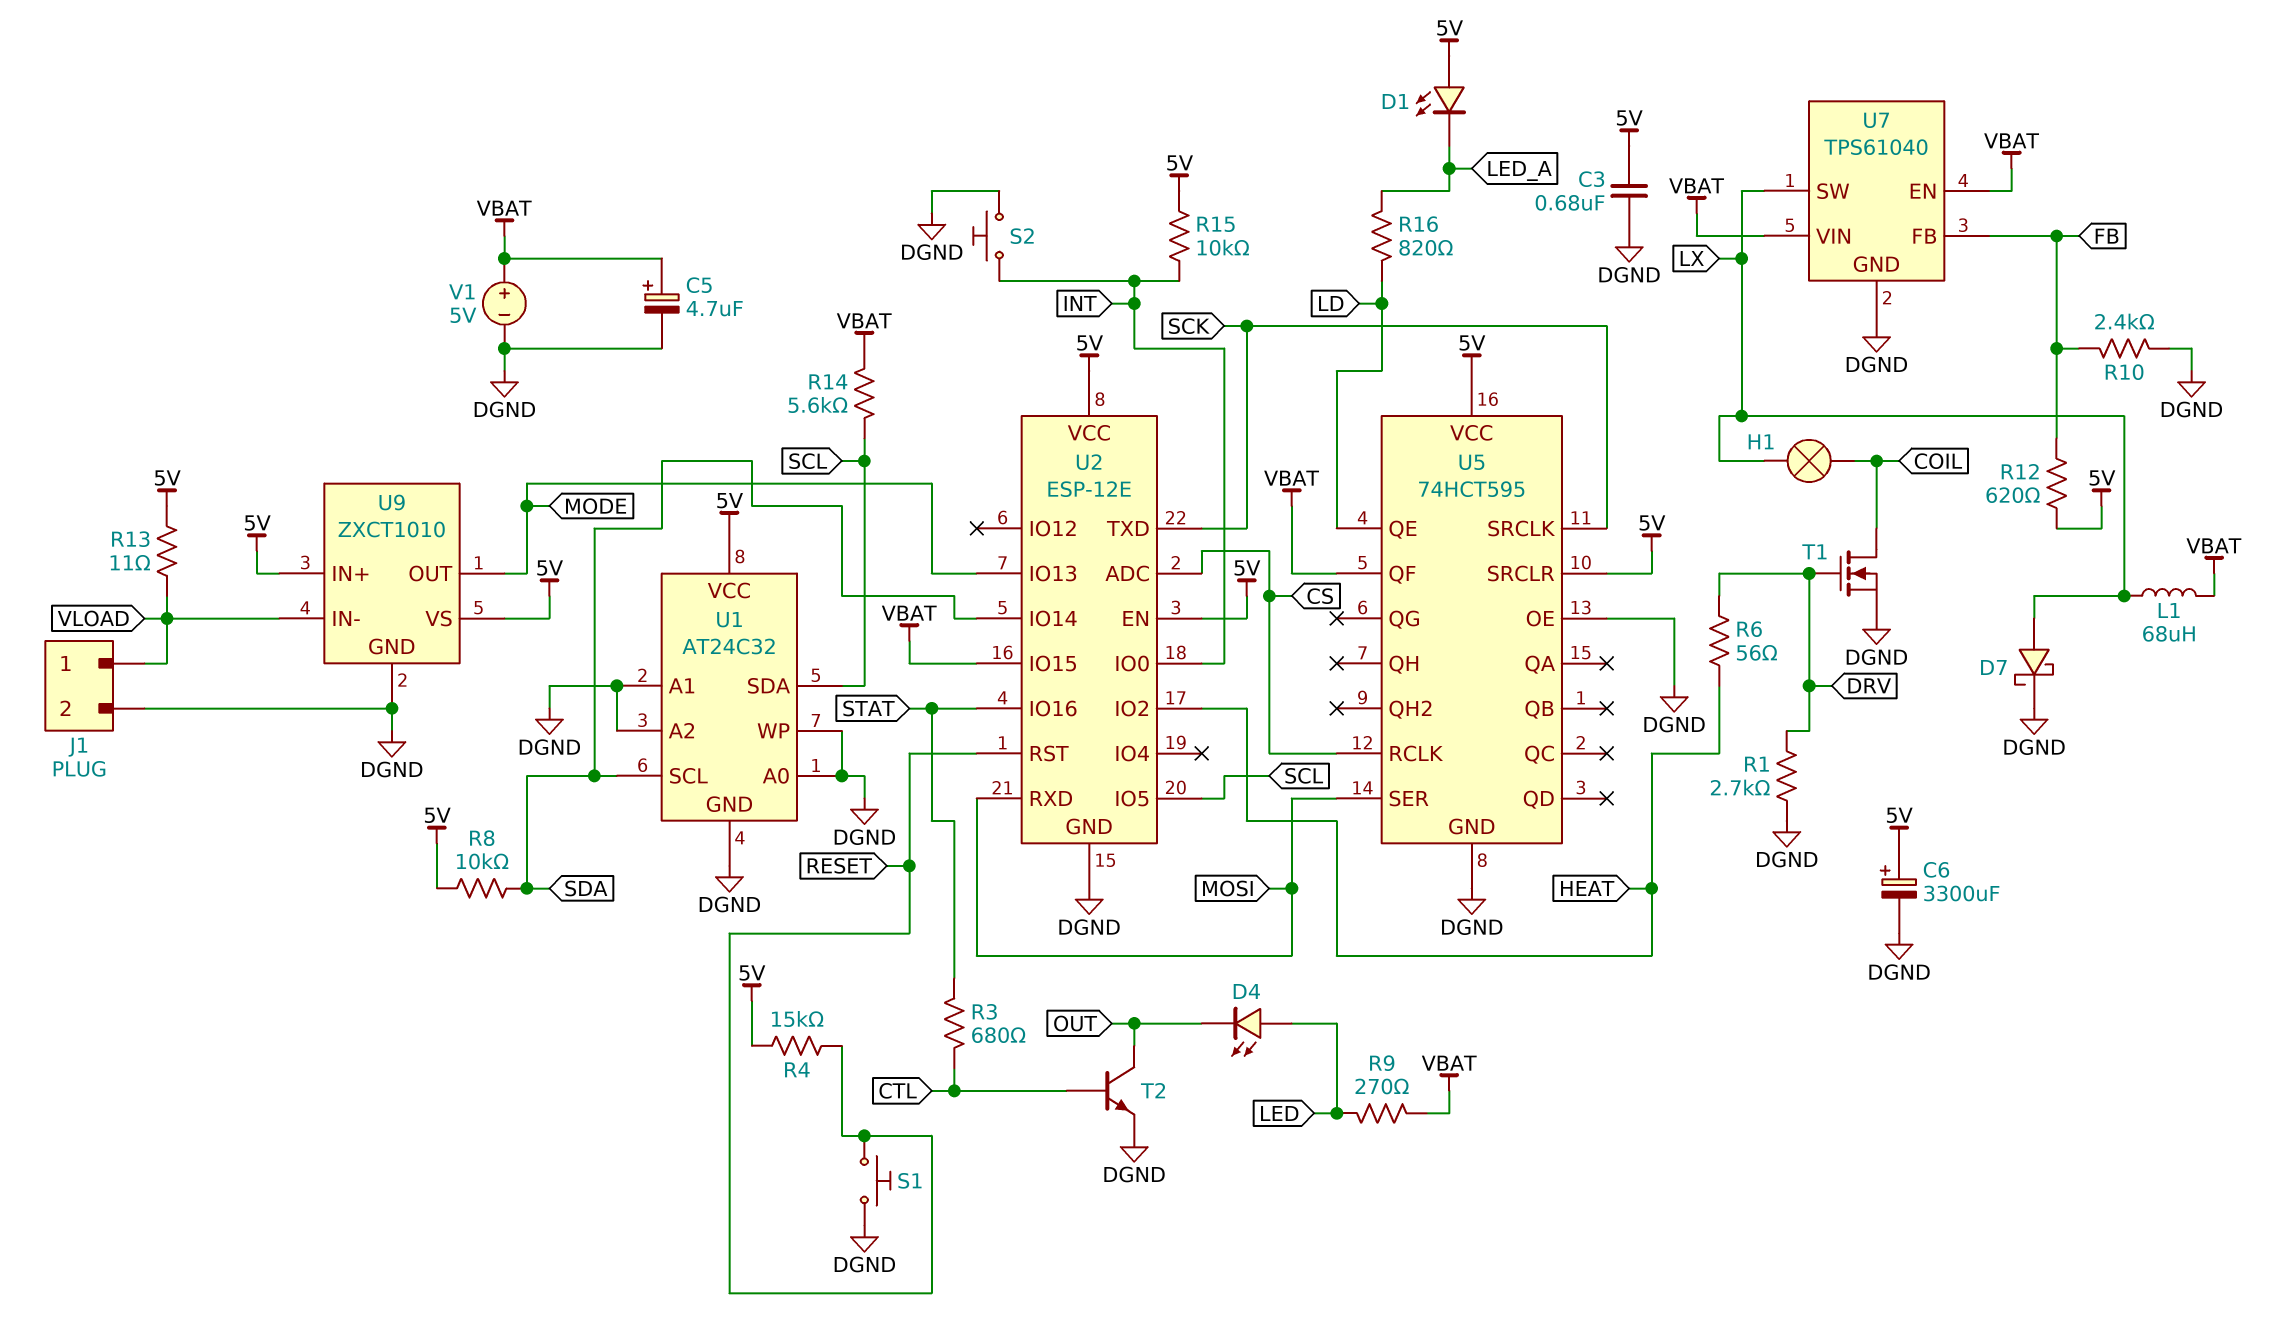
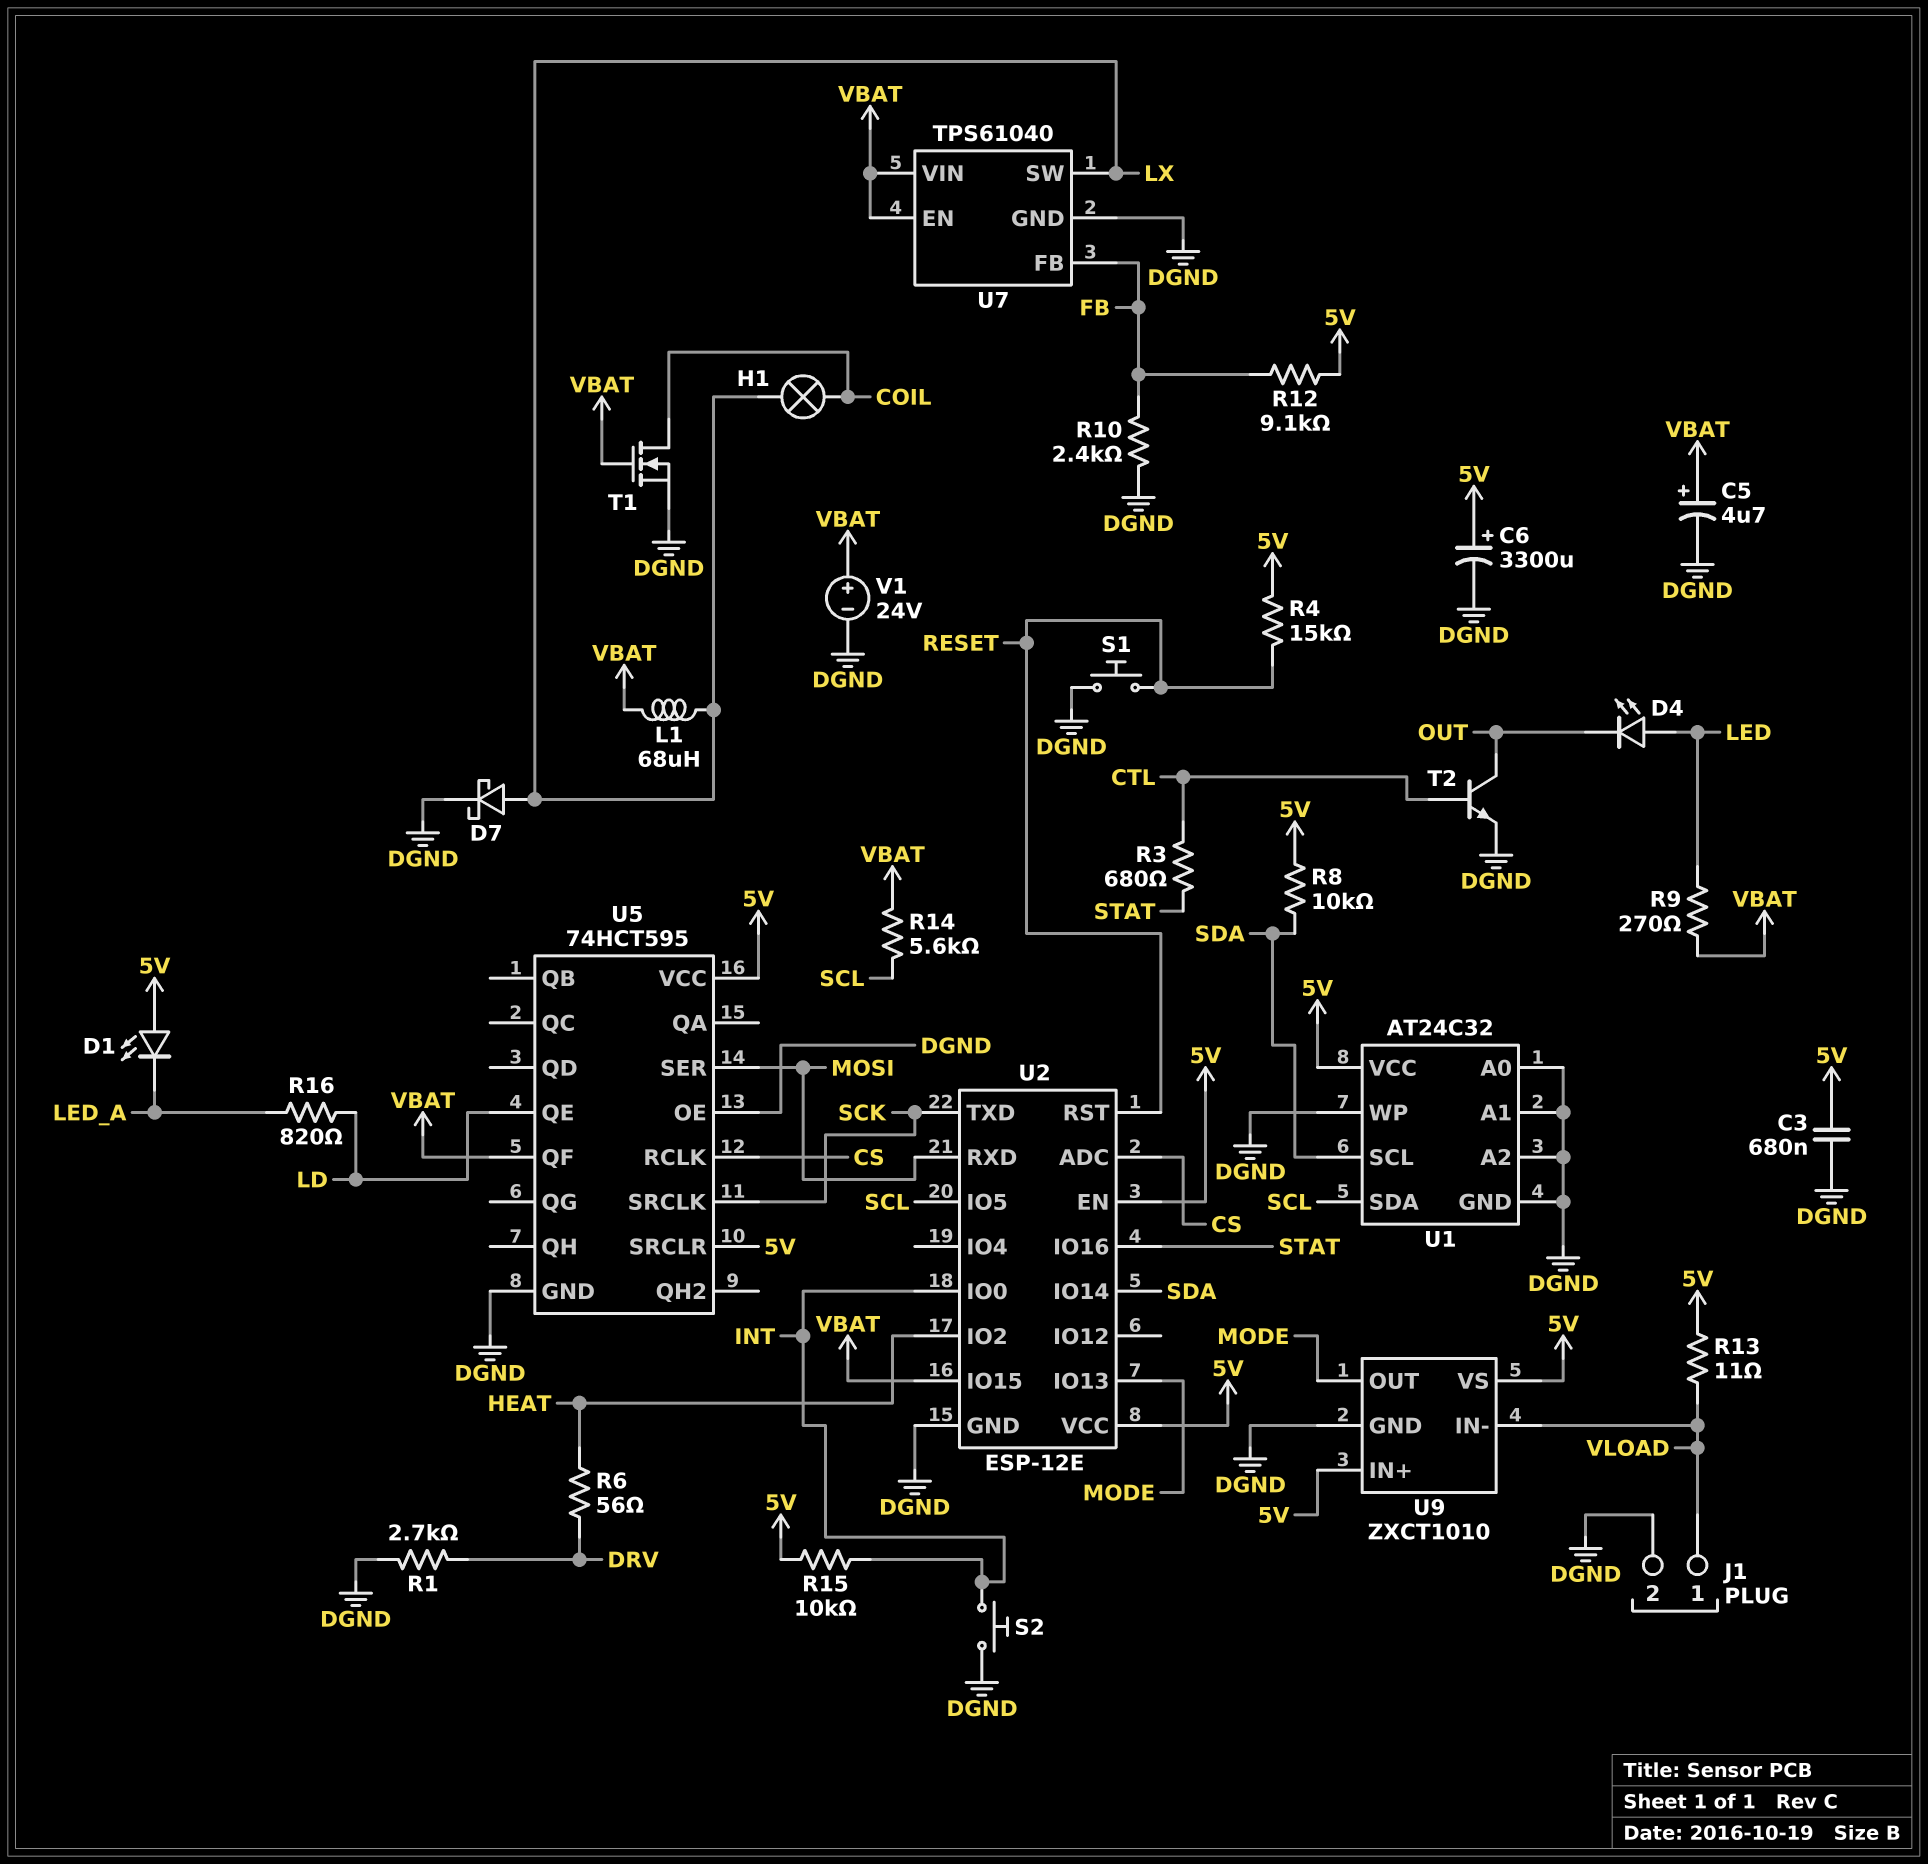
R12: 620 (5V, FB) -> 9.1k (5V, FB)
T1: NMOS (G DRV, D COIL, S DGND) -> NMOS (G VBAT, D COIL, S DGND)
V1: 5V (plus VBAT, minus DGND) -> 24V (plus VBAT, minus DGND)

